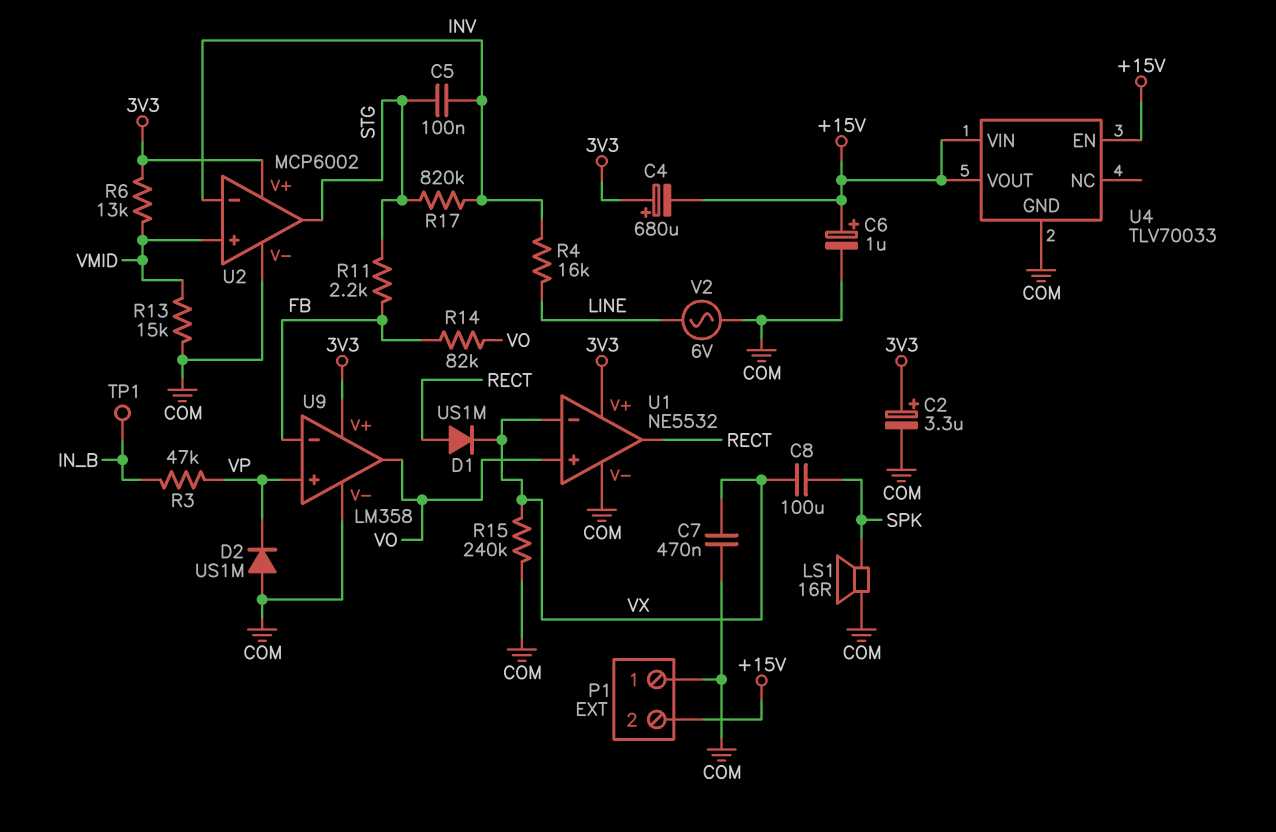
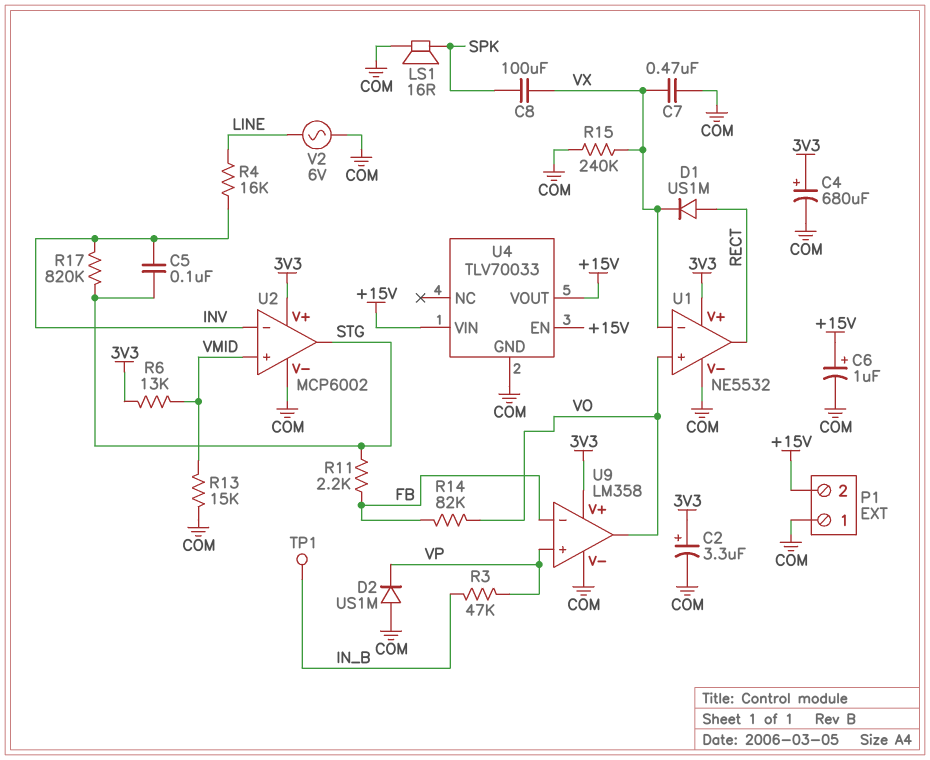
C4: 680uF (plus 3V3, minus +15V) -> 680uF (plus 3V3, minus COM)

